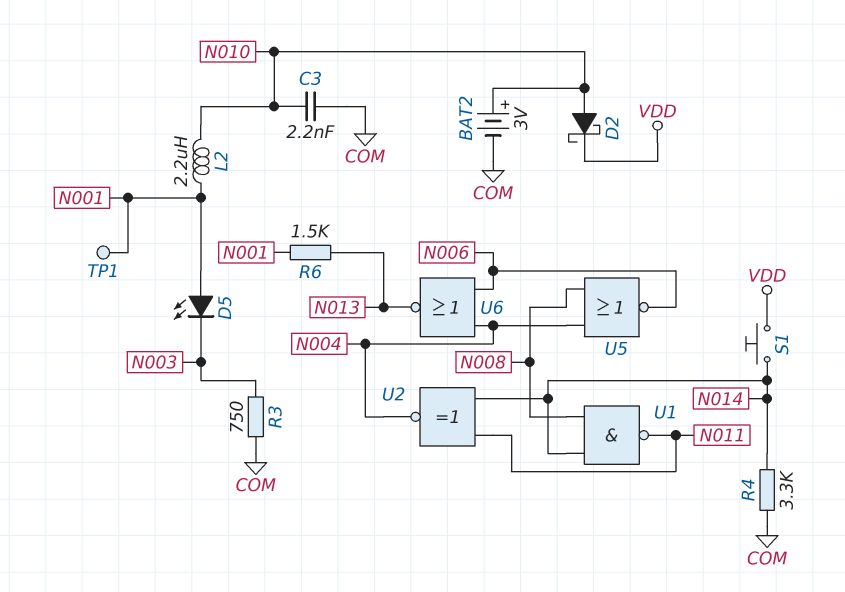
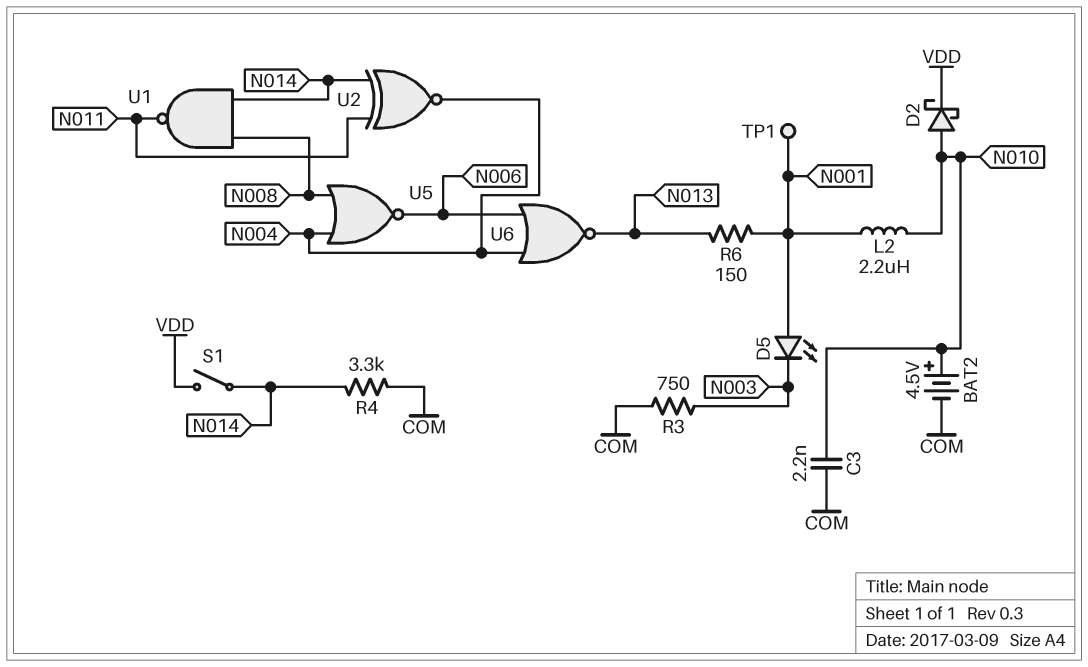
BAT2: 3V (plus N010, minus COM) -> 4.5V (plus N010, minus COM)
R6: 1.5k (N001, N013) -> 150 (N001, N013)
S1: button (N014, VDD) -> switch (N014, VDD)

